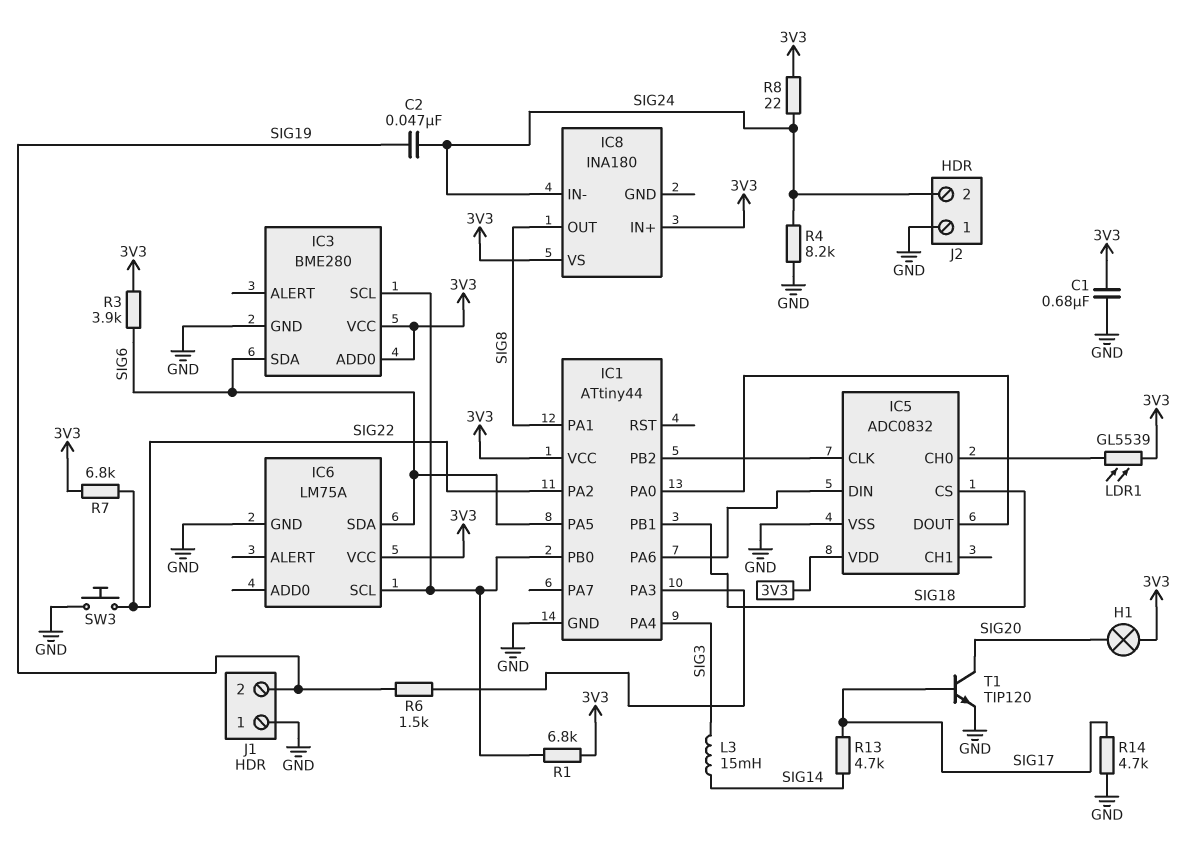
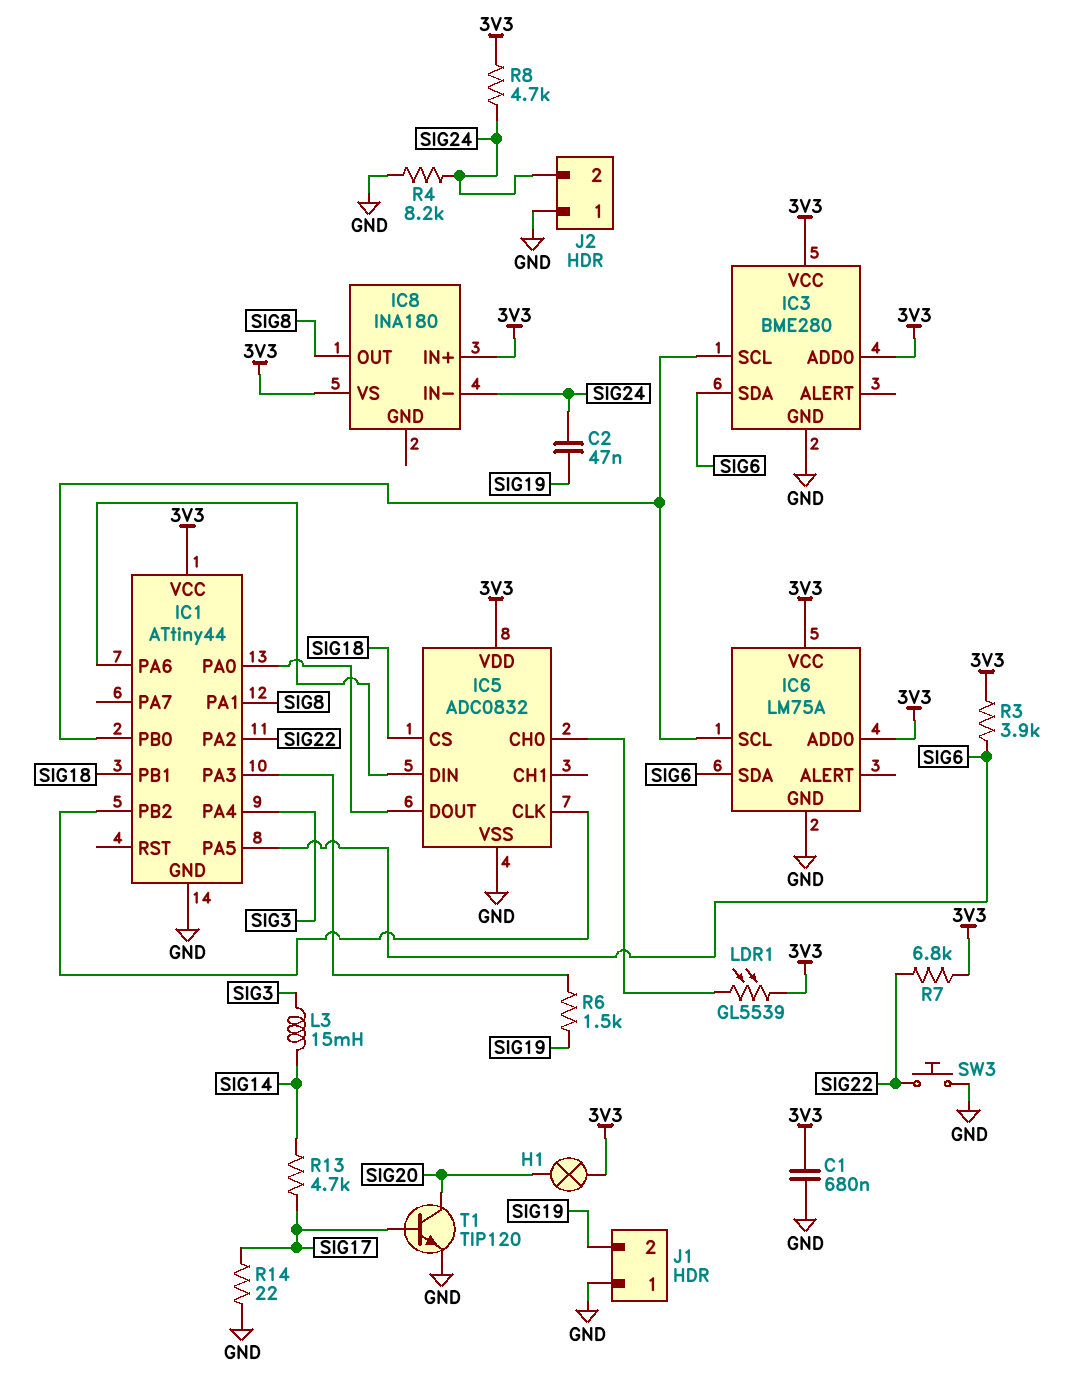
IC6 pin ADD0: none -> 3V3
R1: 6.8k (3V3, IC1/PB0) -> none
R8: 22 (3V3, SIG24) -> 4.7k (3V3, SIG24)
R14: 4.7k (GND, SIG17) -> 22 (GND, SIG17)

